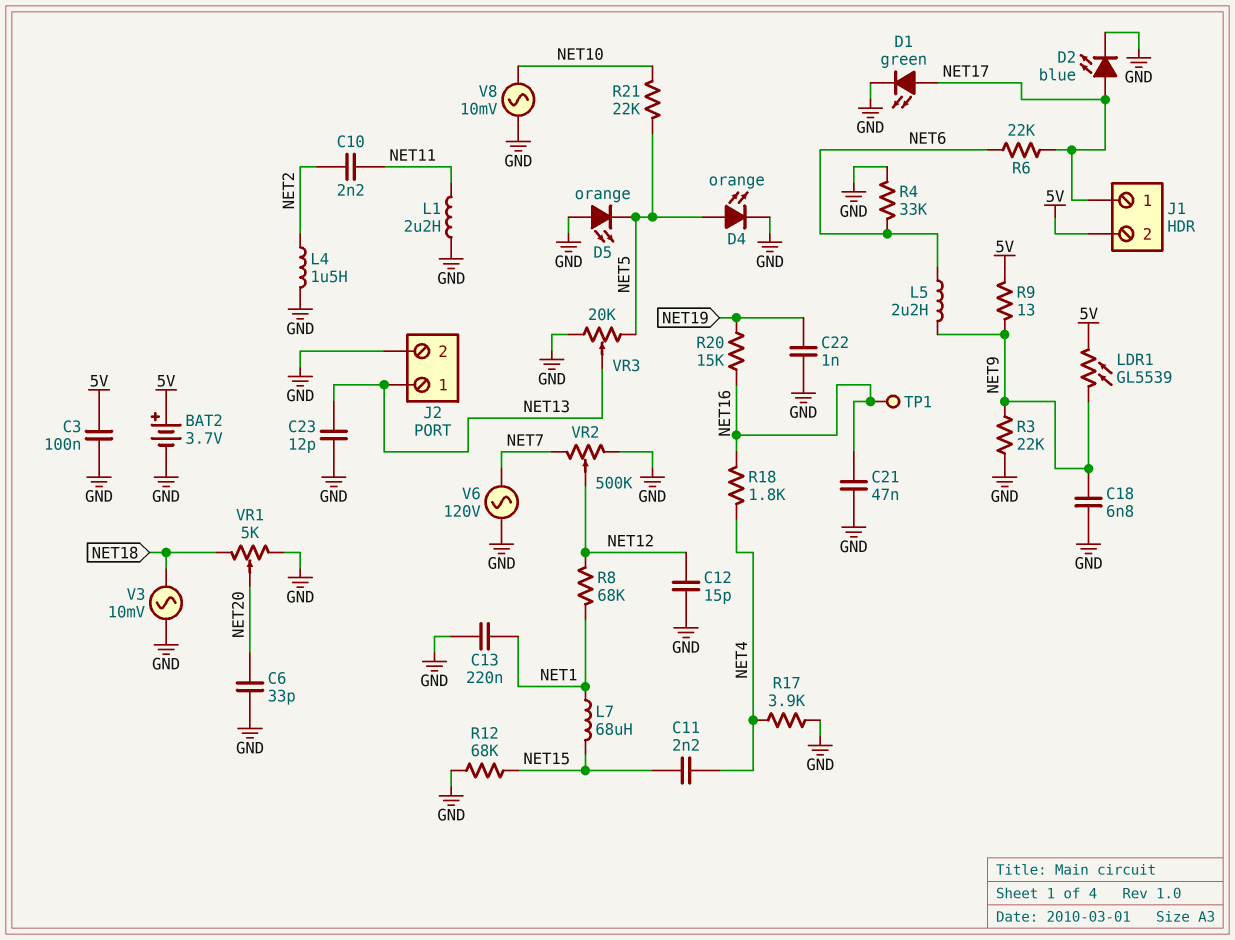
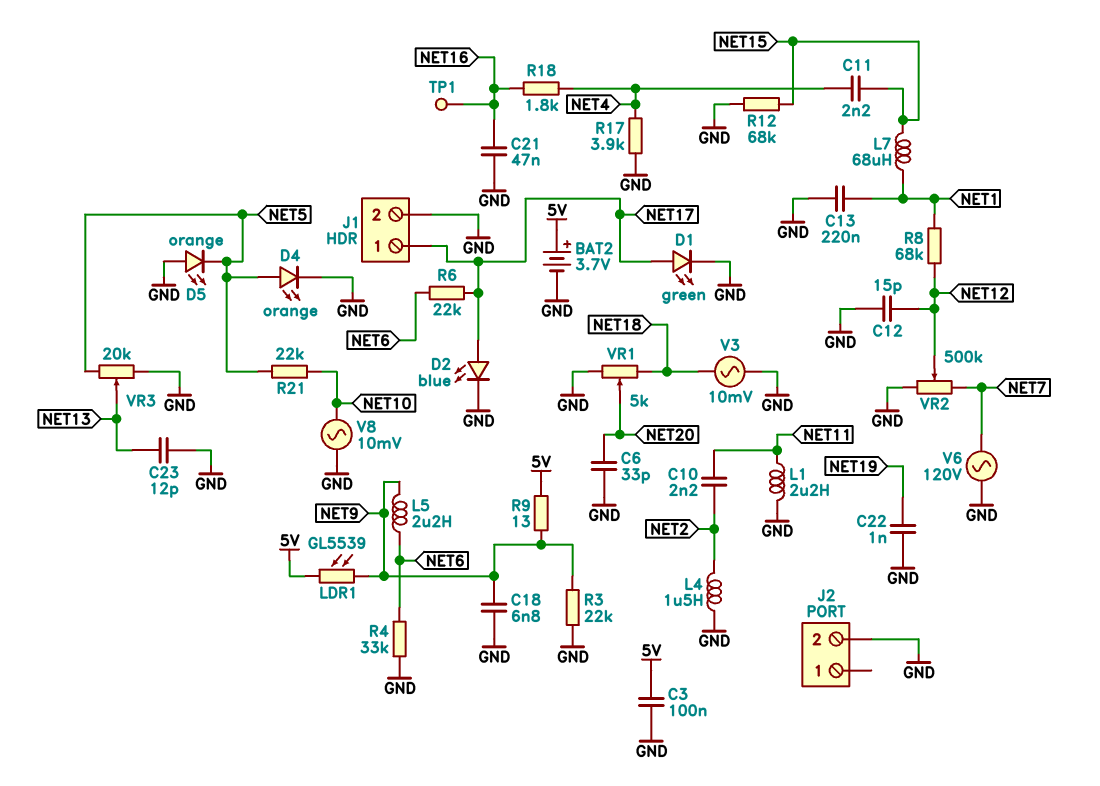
J1 pin 2: 5V -> GND
J2 pin 1: NET13 -> none
R20: 15k (NET16, NET19) -> none

